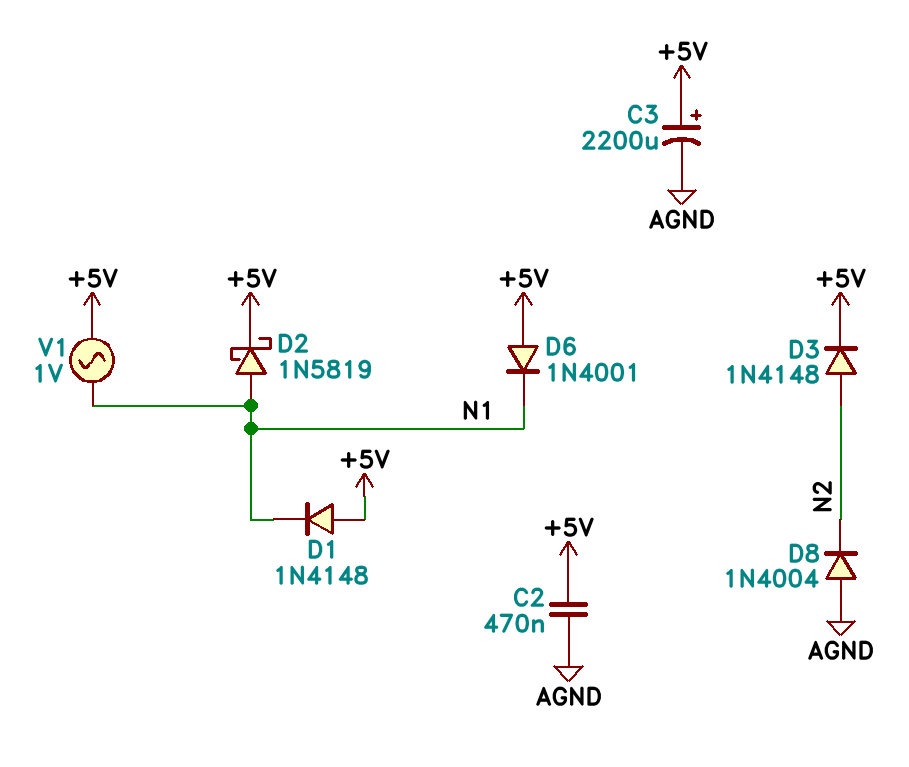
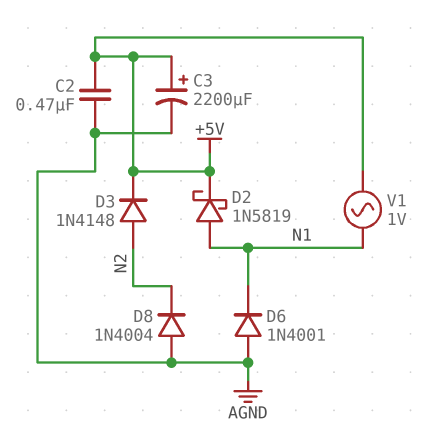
D1: diode 1N4148 (A +5V, K N1) -> none
D6: diode 1N4001 (A +5V, K N1) -> diode 1N4001 (A AGND, K N1)

